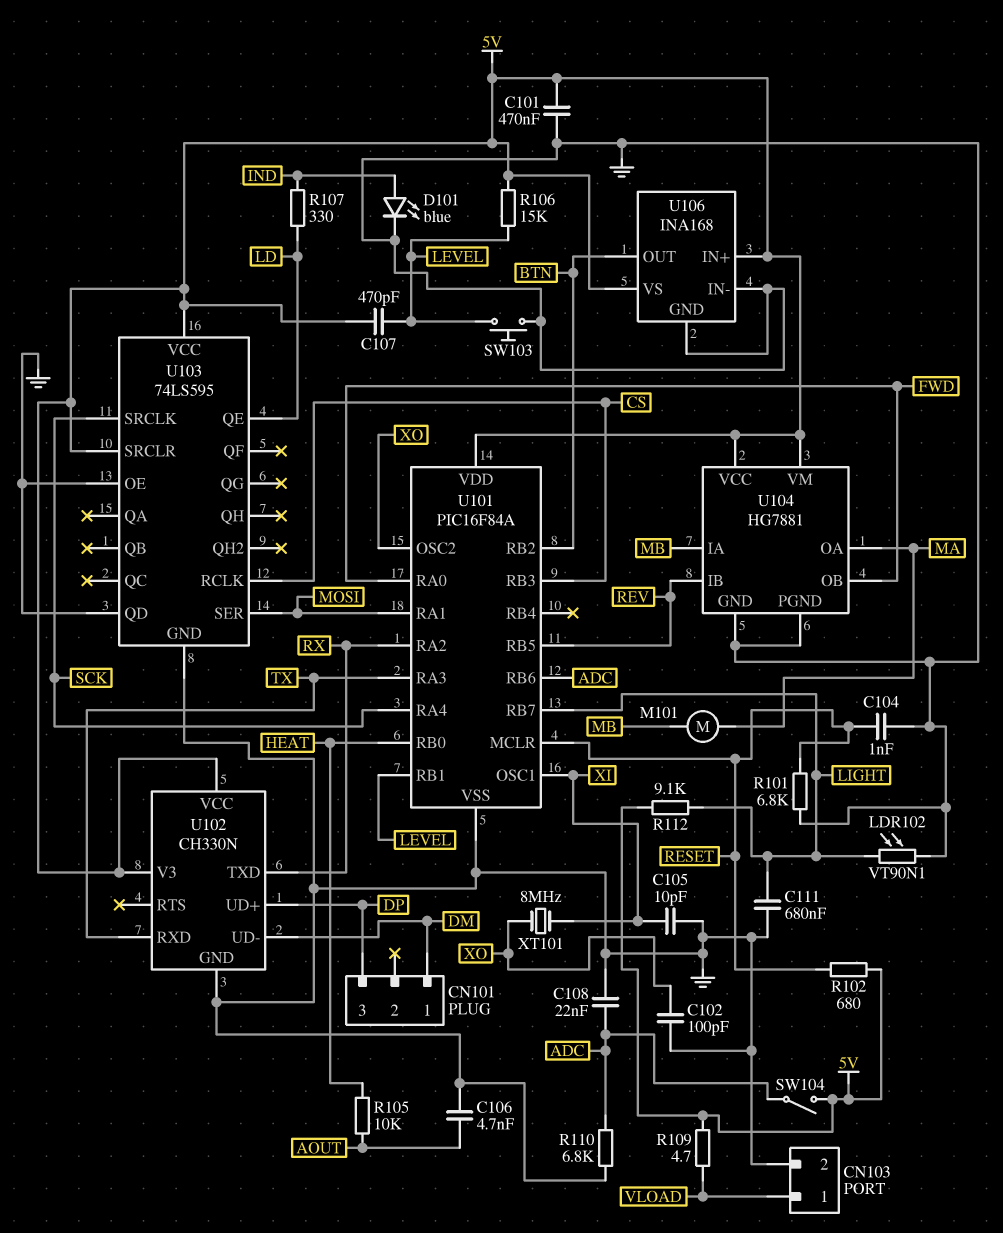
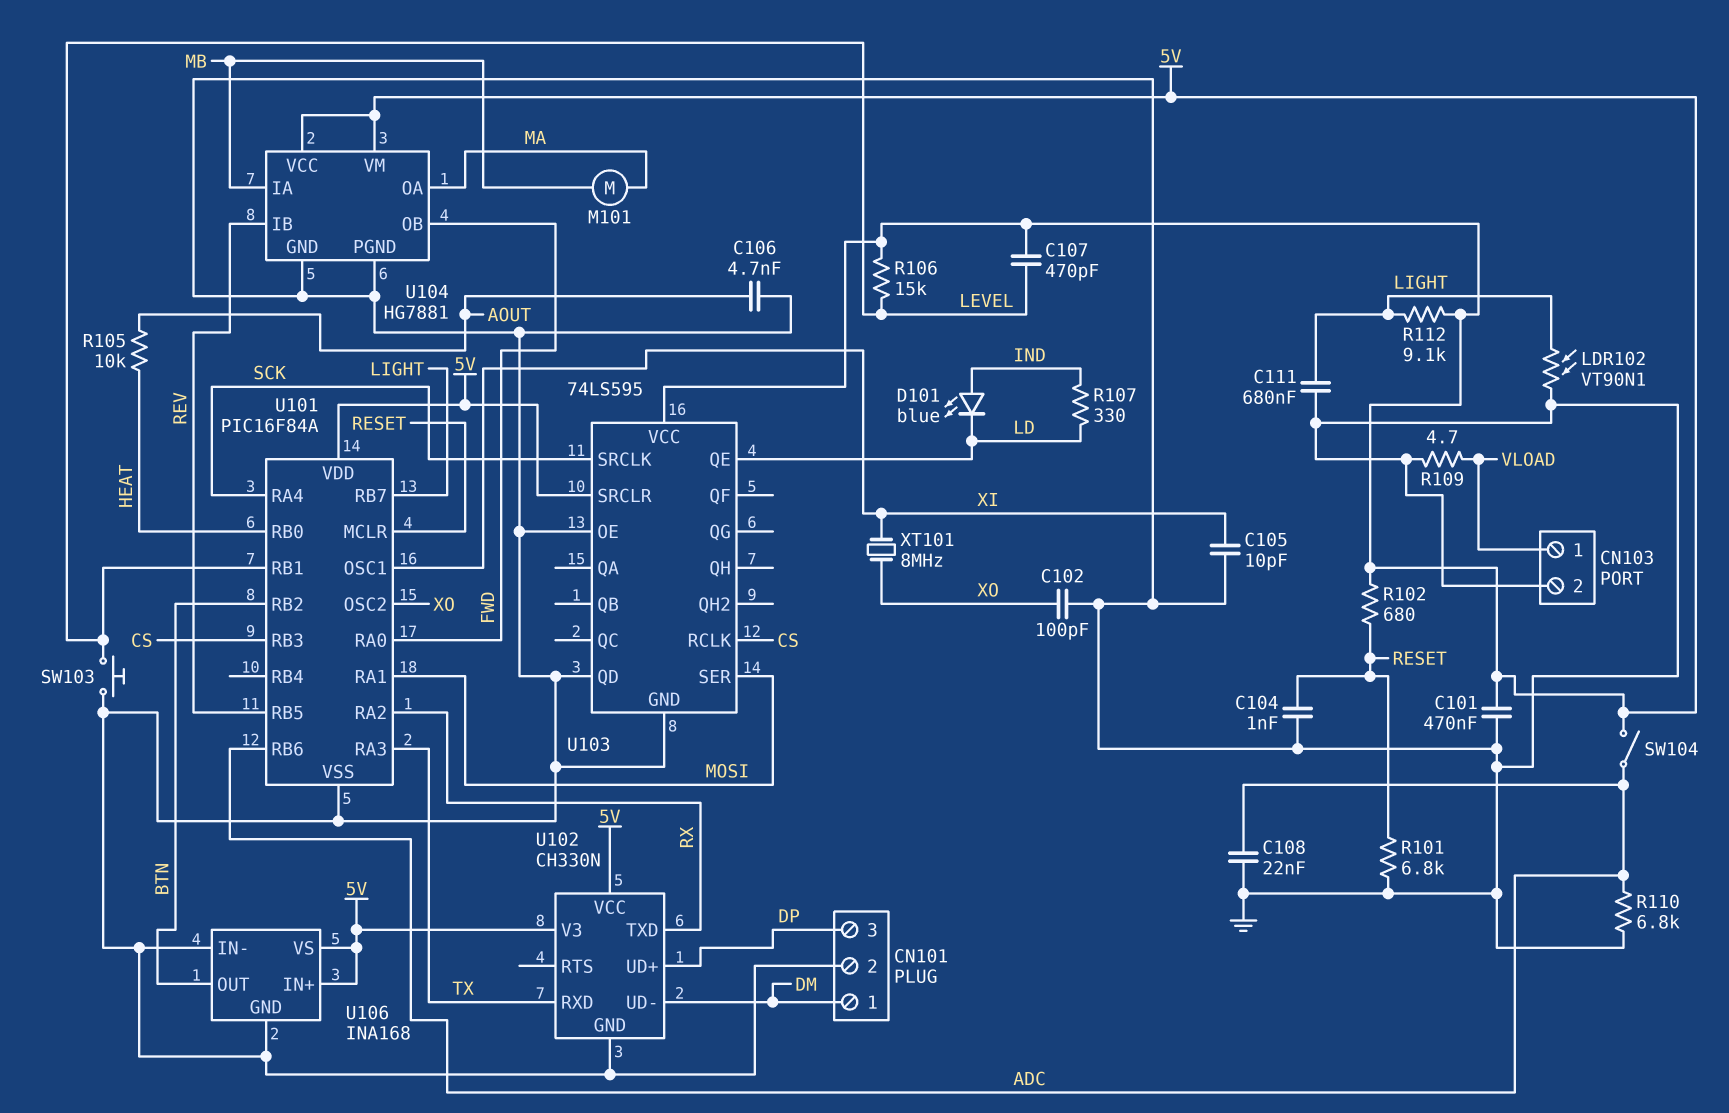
CN101 pin 2: none -> GND
D101: LED blue (A IND, K GND) -> LED blue (A IND, K LD)
R109: 4.7 (5V, VLOAD) -> 4.7 (GND, VLOAD)

